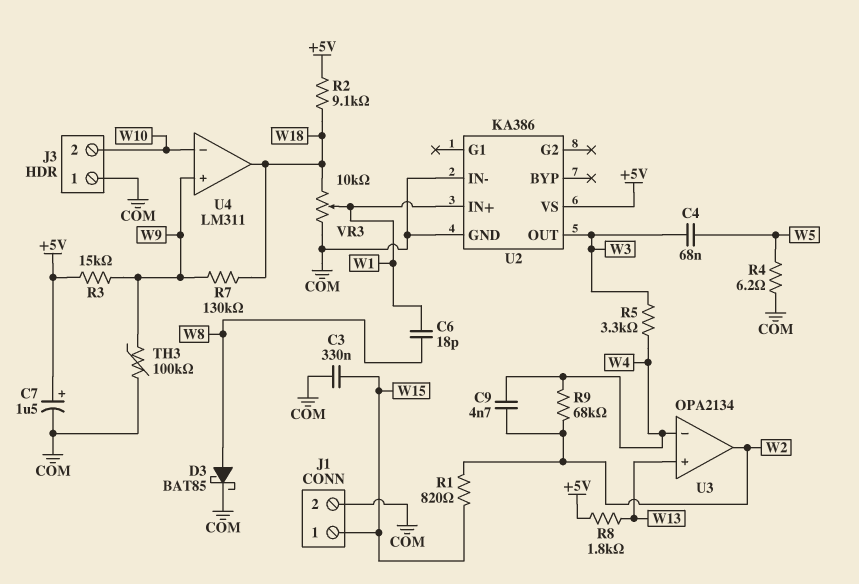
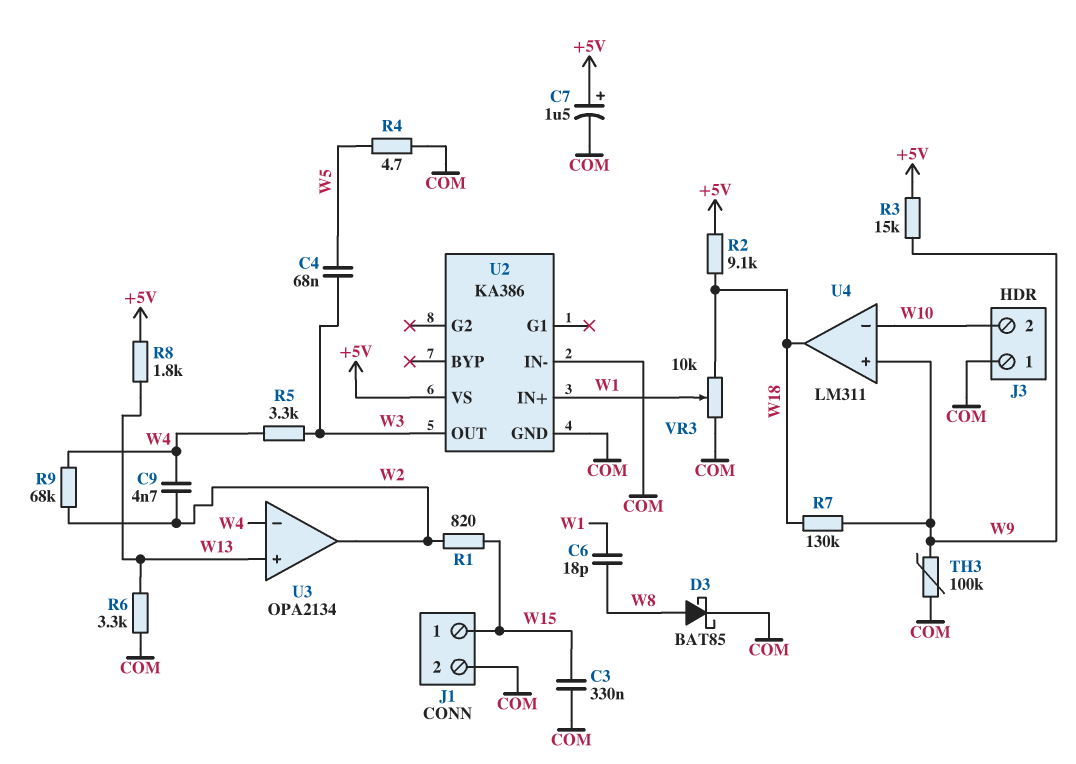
R4: 6.2 (COM, W5) -> 4.7 (COM, W5)
R6: none -> 3.3k (COM, W13)

